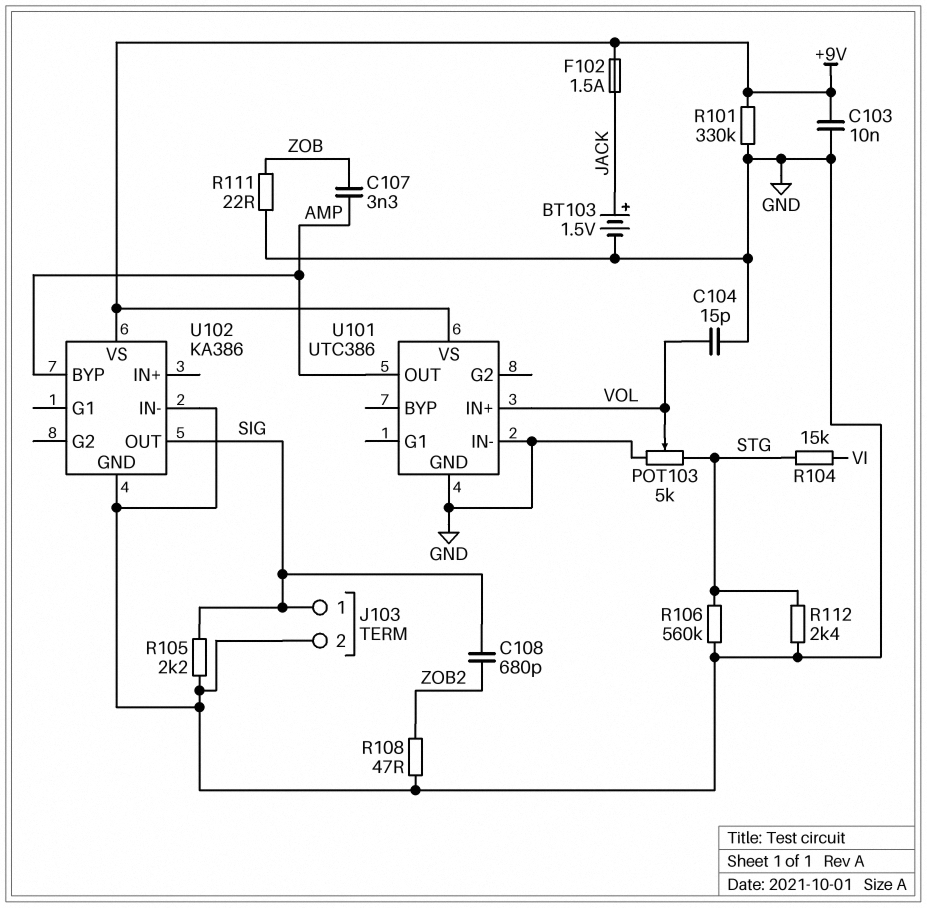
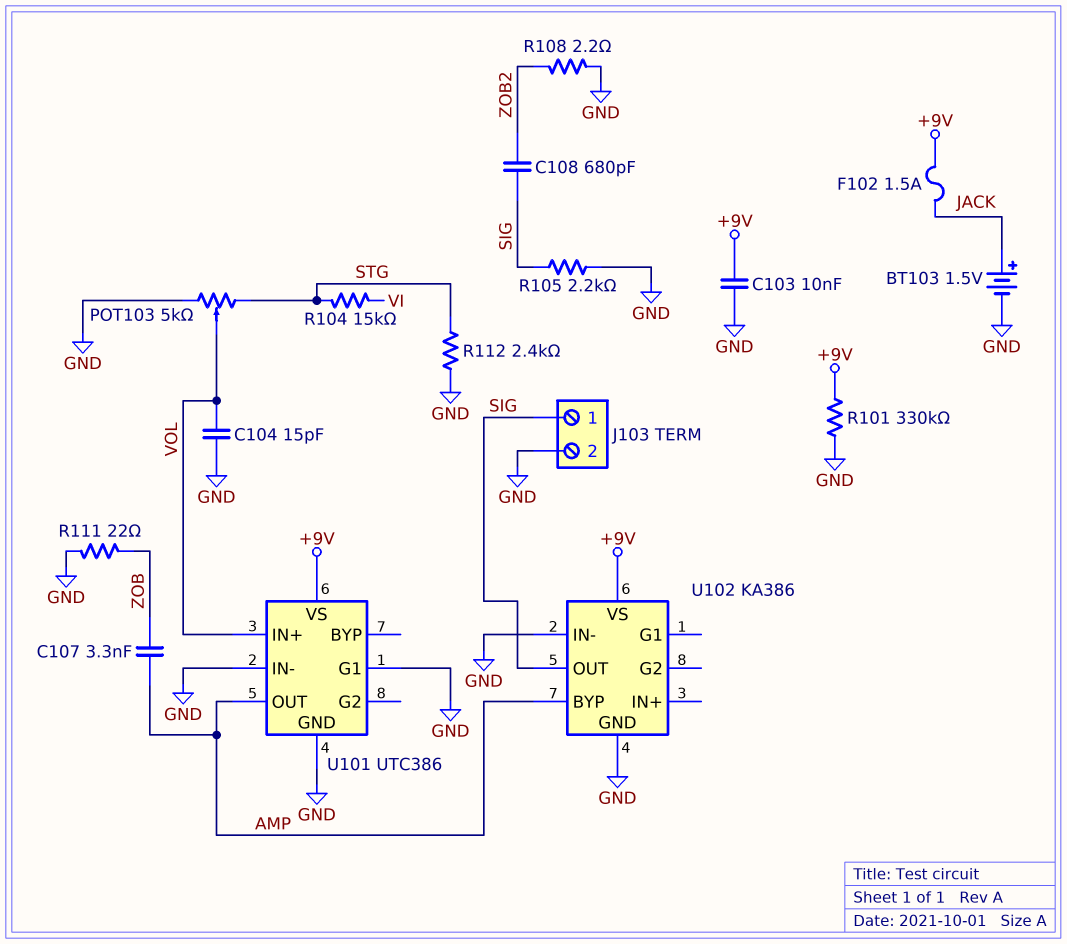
R106: 560k (GND, STG) -> none
R108: 47 (GND, ZOB2) -> 2.2 (GND, ZOB2)
U101 pin G1: none -> GND

